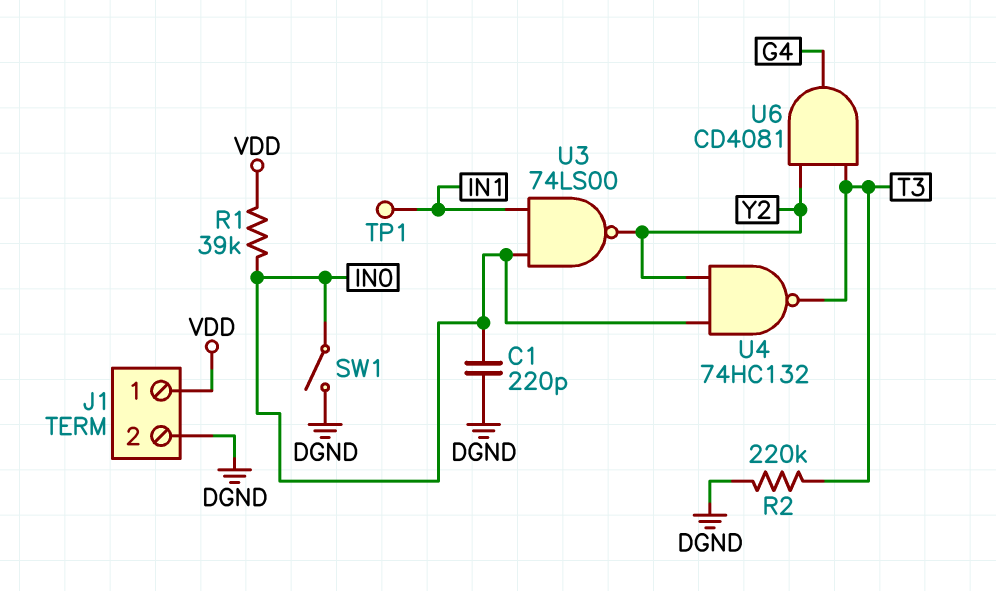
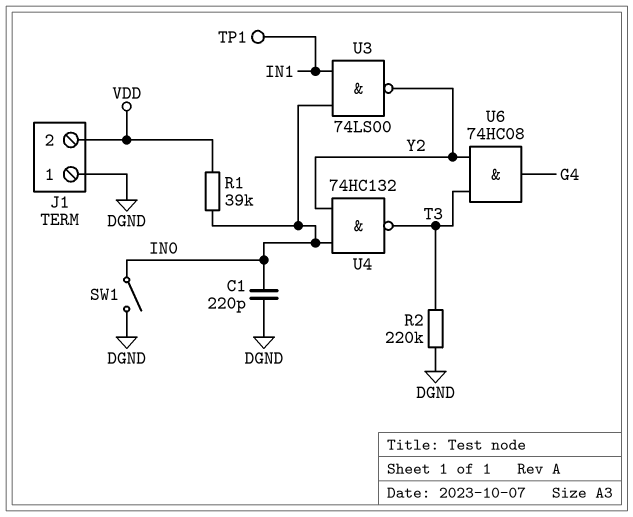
J1 pin 1: VDD -> DGND
J1 pin 2: DGND -> VDD
U6: AND CD4081 (in T3, in Y2, out G4) -> AND 74HC08 (in T3, in Y2, out G4)

